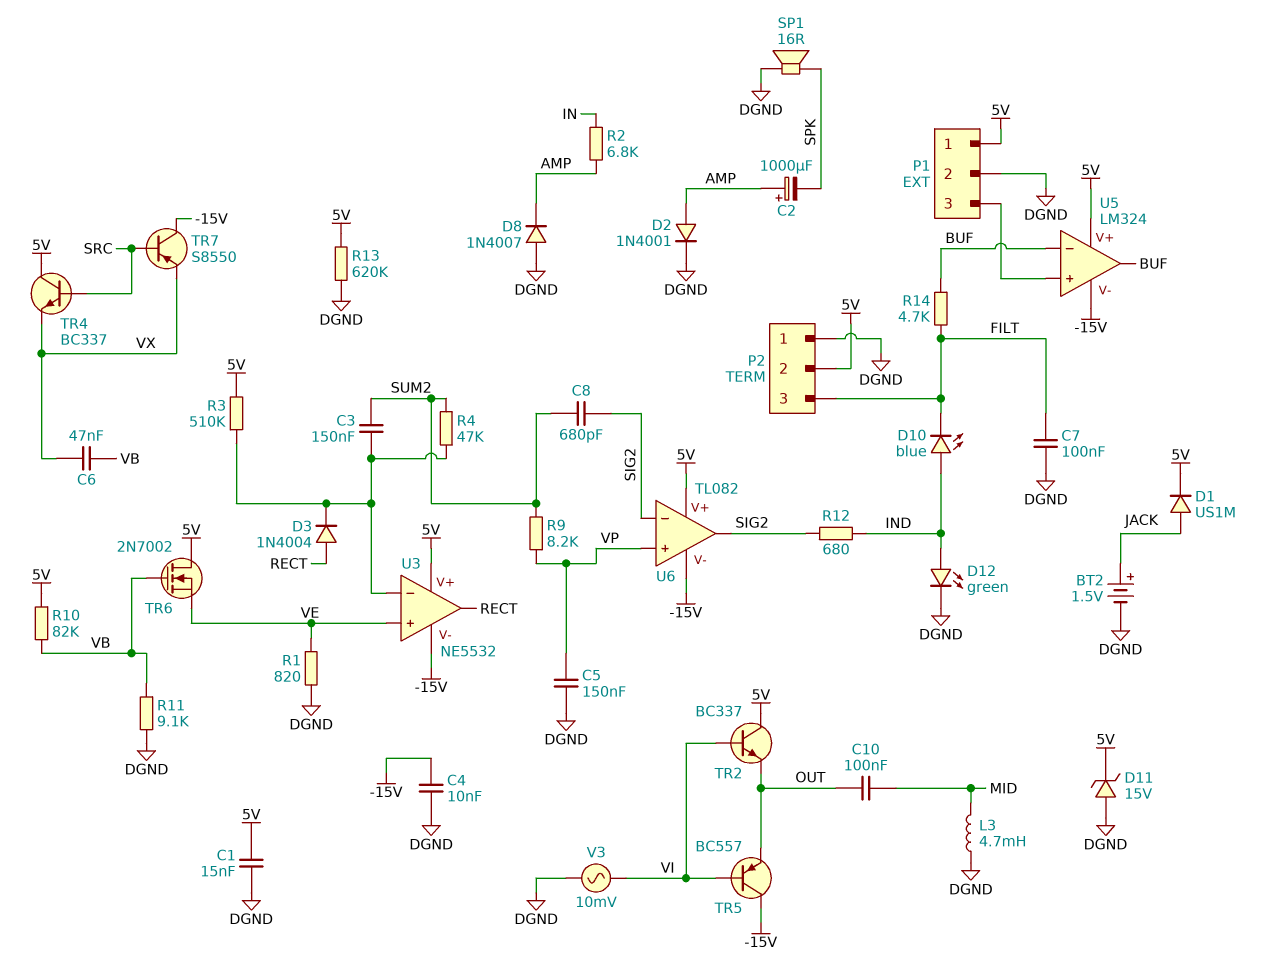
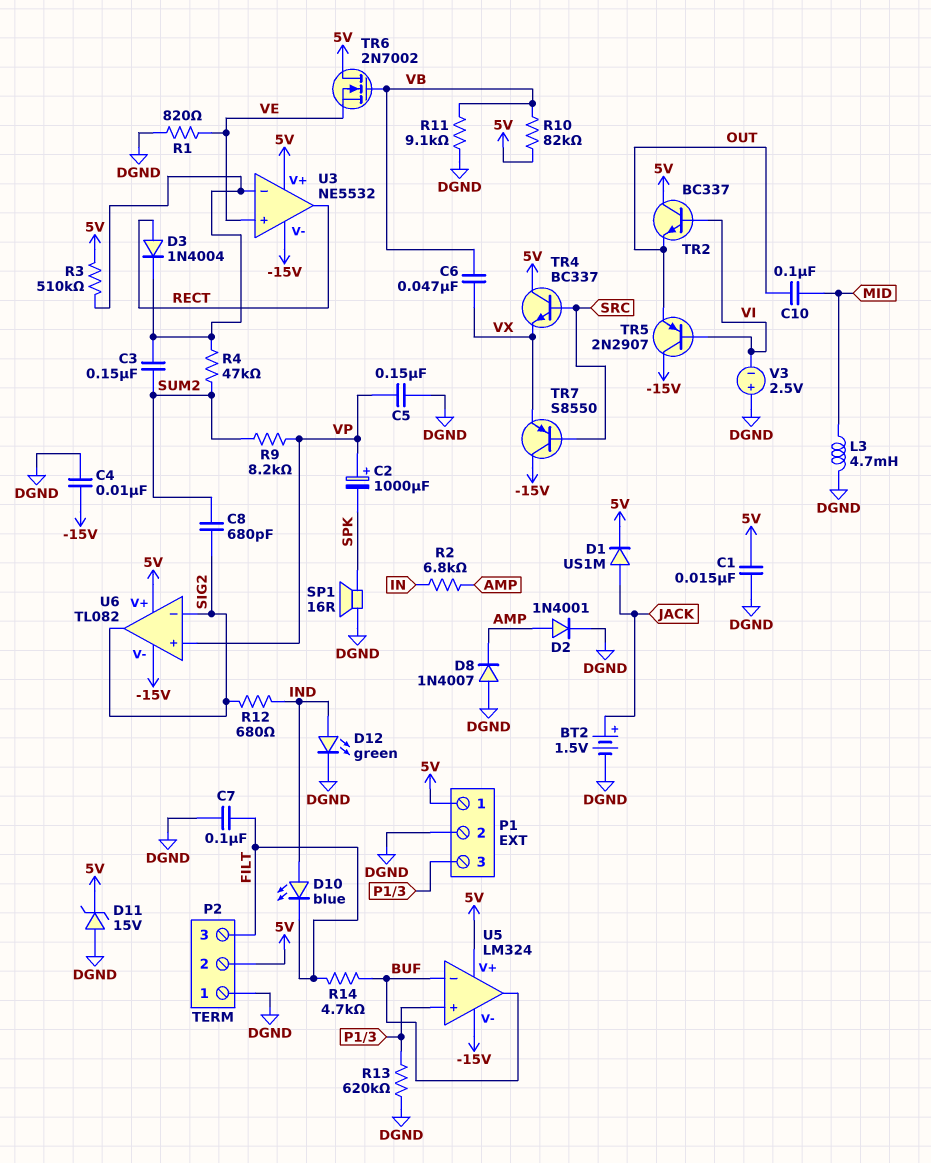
C2: 1000uF (plus AMP, minus SPK) -> 1000uF (plus VP, minus SPK)
R13: 620k (5V, DGND) -> 620k (DGND, P1/3)
TR5: PNP BC557 (B VI, C -15V, E OUT) -> PNP 2N2907 (B VI, C -15V, E OUT)
V3: AC 10mV (DGND, VI) -> 2.5V (plus DGND, minus VI)

